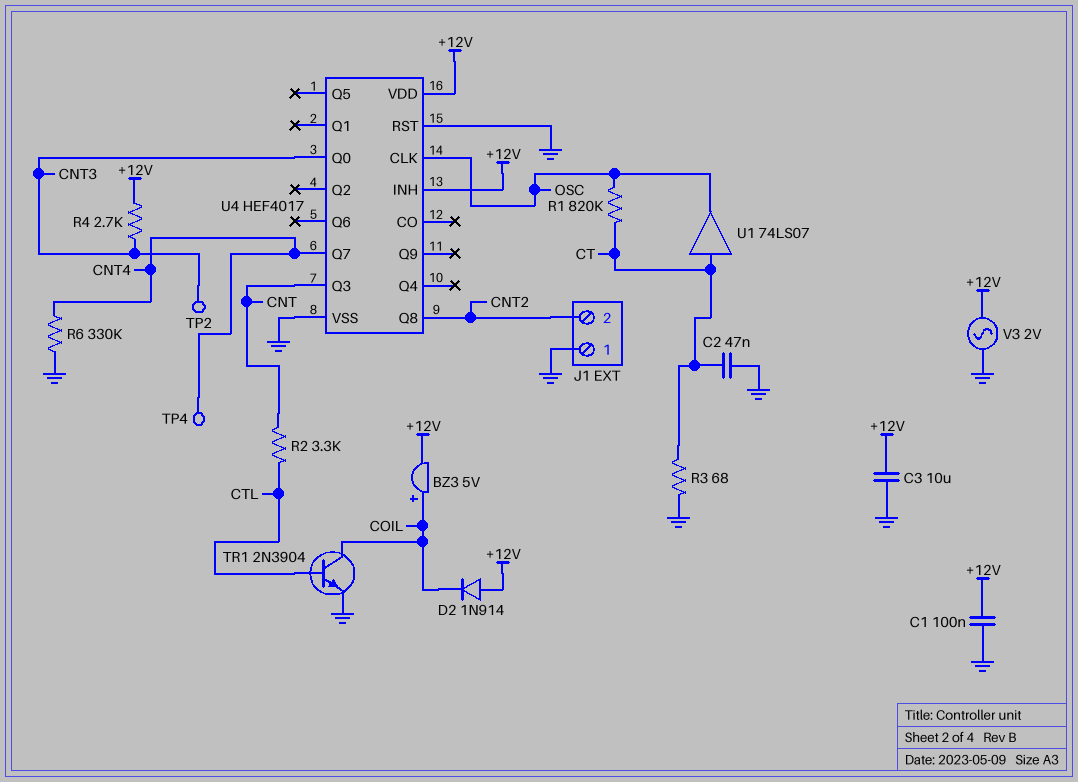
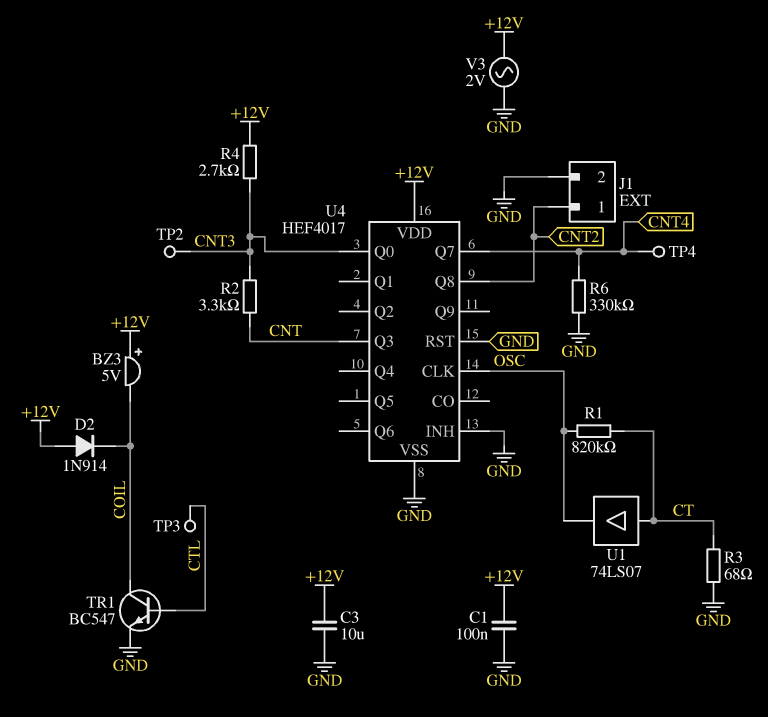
BZ3: buzzer 5V (plus COIL, minus +12V) -> buzzer 5V (plus +12V, minus COIL)
C2: 47nF (CT, GND) -> none
J1 pin 1: GND -> CNT2
J1 pin 2: CNT2 -> GND
R2: 3.3k (CNT, CTL) -> 3.3k (CNT, CNT3)
TP3: none -> test point (CTL)
TR1: NPN 2N3904 (B CTL, C COIL, E GND) -> NPN BC547 (B CTL, C COIL, E GND)
U4 pin INH: +12V -> GND

